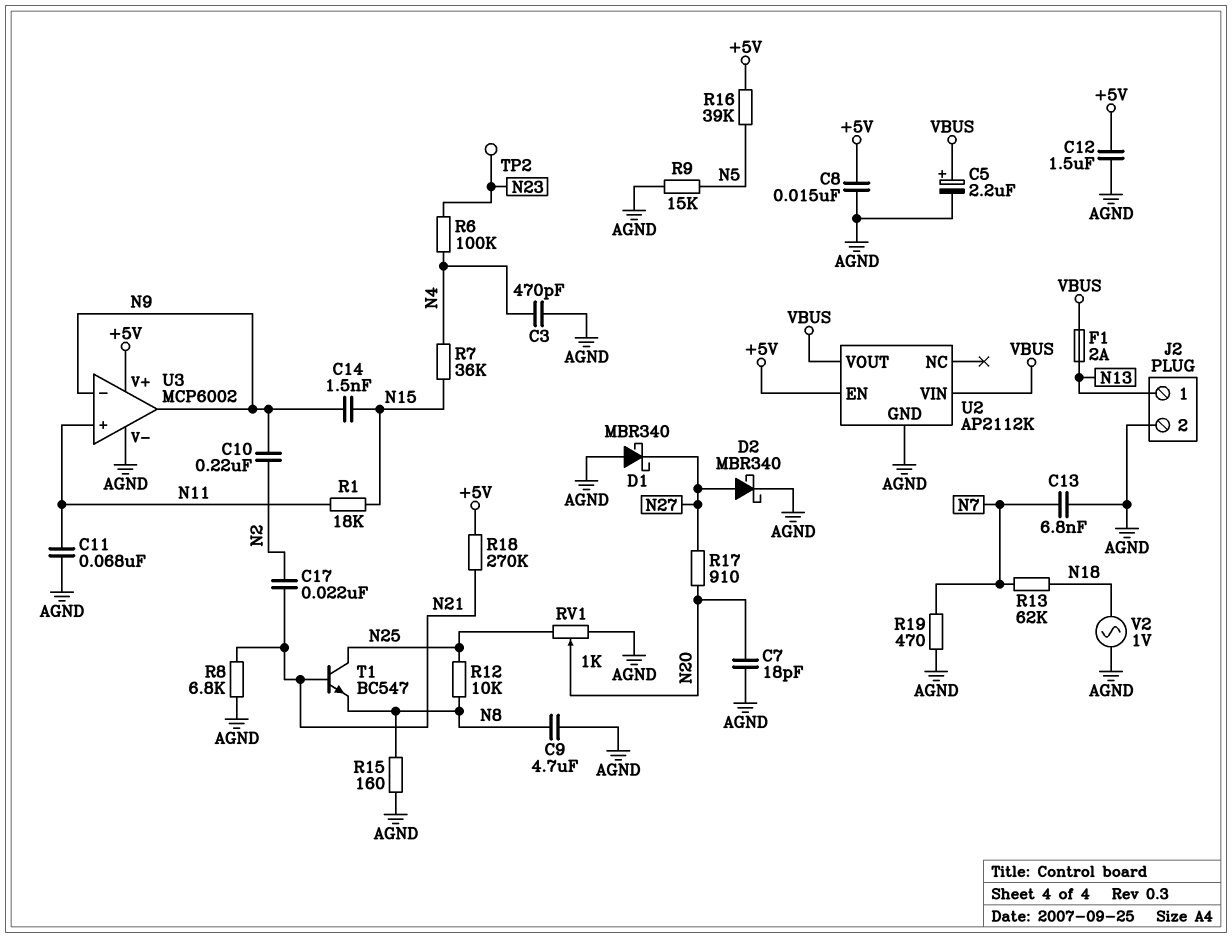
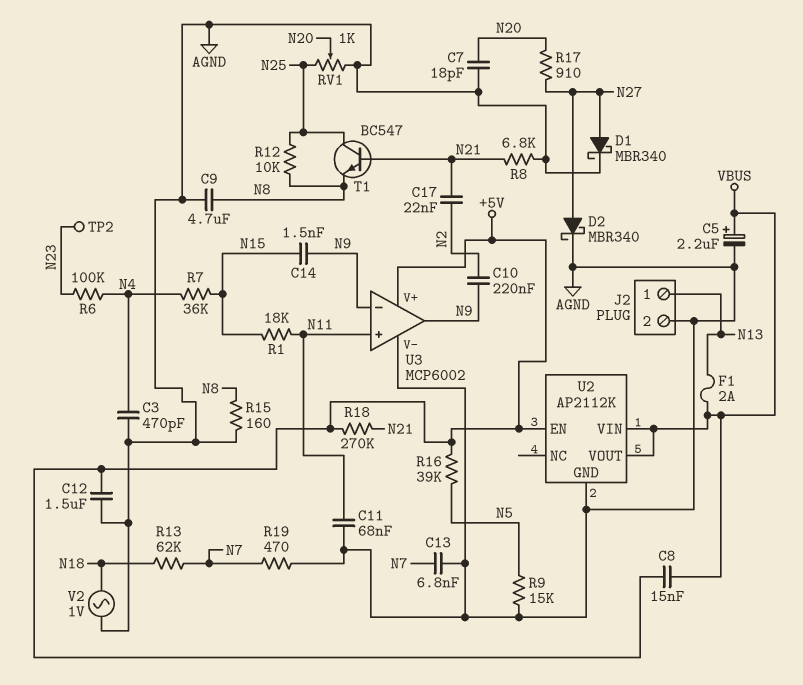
C8: 15nF (+5V, AGND) -> 15nF (+5V, VBUS)
D1: schottky MBR340 (A AGND, K N27) -> schottky MBR340 (A N27, K AGND)

